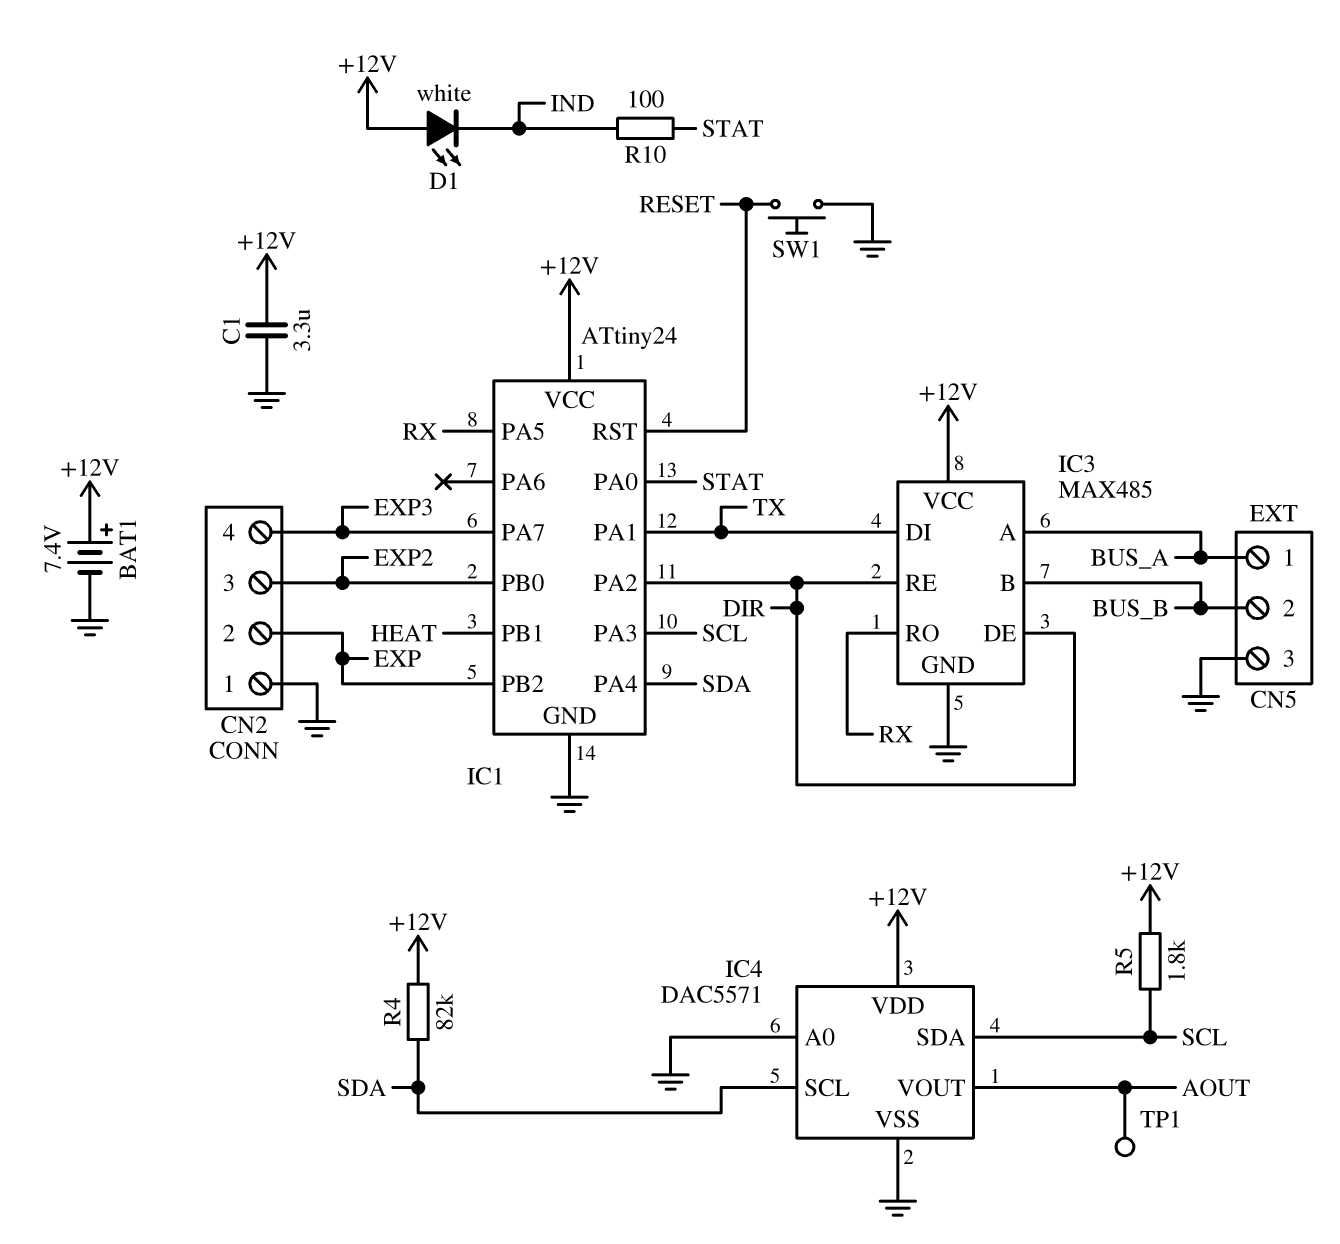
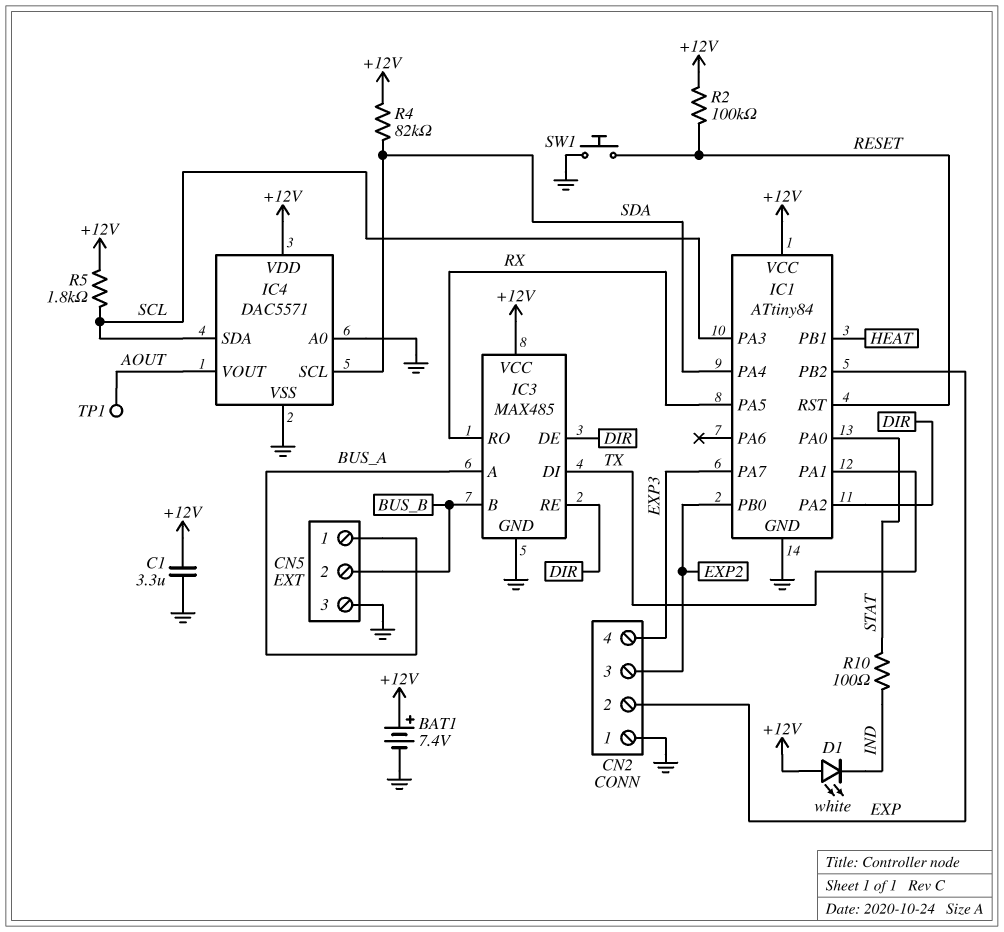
IC1: ATtiny24 -> ATtiny84
R2: none -> 100k (+12V, RESET)

